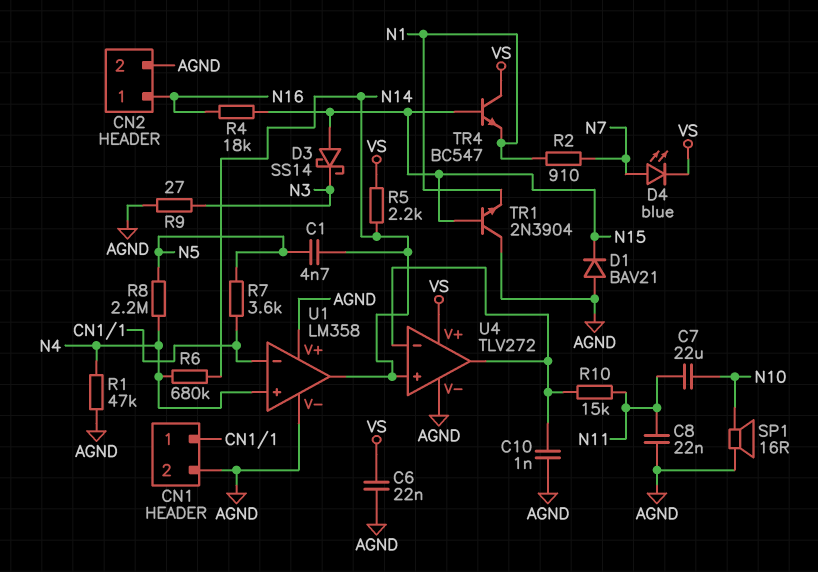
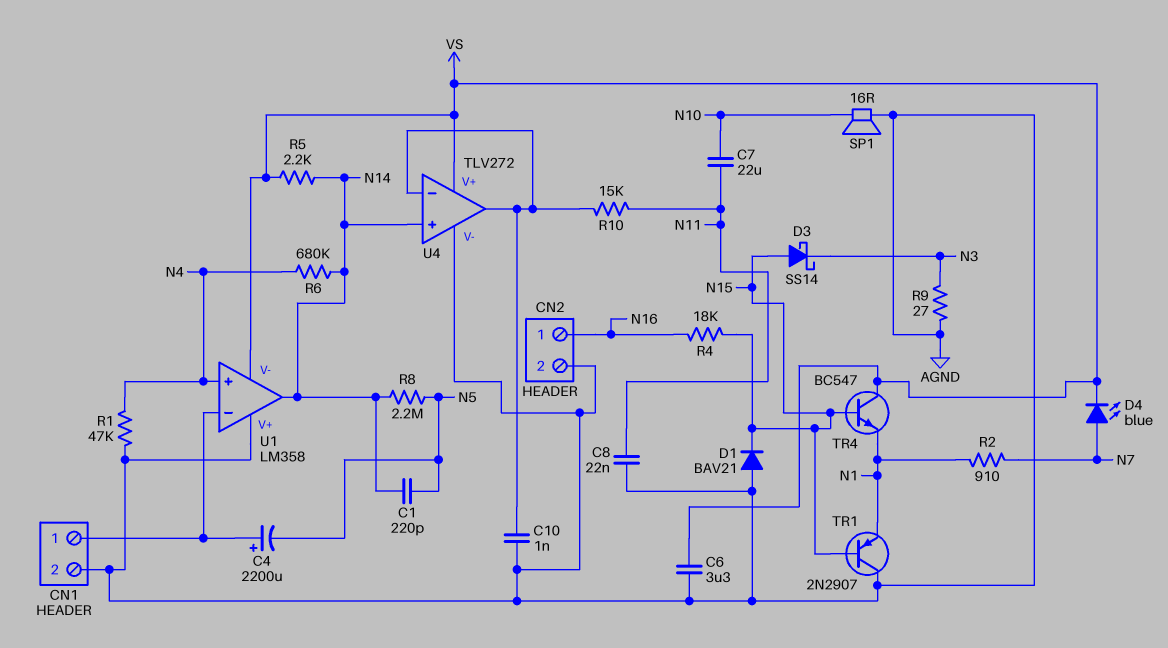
C1: 4.7nF (N5, N14) -> 220pF (N5, N14)
C4: none -> 2200uF (plus CN1/1, minus N5)
C6: 22nF (AGND, VS) -> 3.3uF (AGND, VS)
R7: 3.6k (CN1/1, N5) -> none
R8: 2.2M (N4, N5) -> 2.2M (N5, N14)
TR1: NPN 2N3904 (B N15, C AGND, E N1) -> PNP 2N2907 (B N15, C AGND, E N1)
U1 pin V-: AGND -> VS

